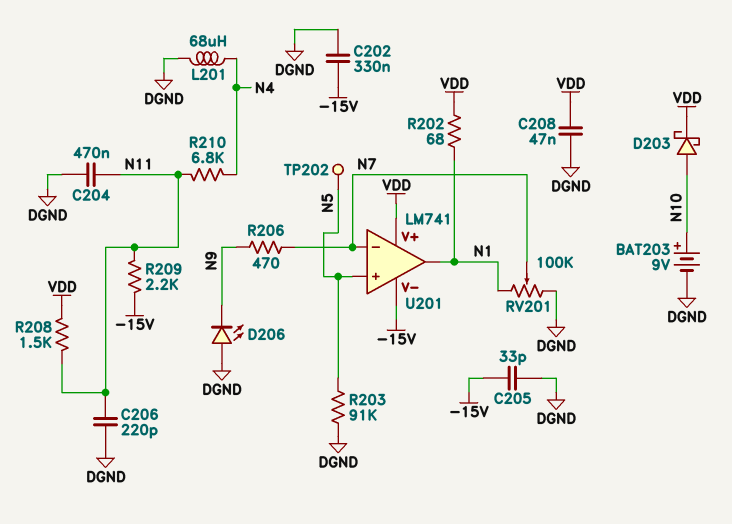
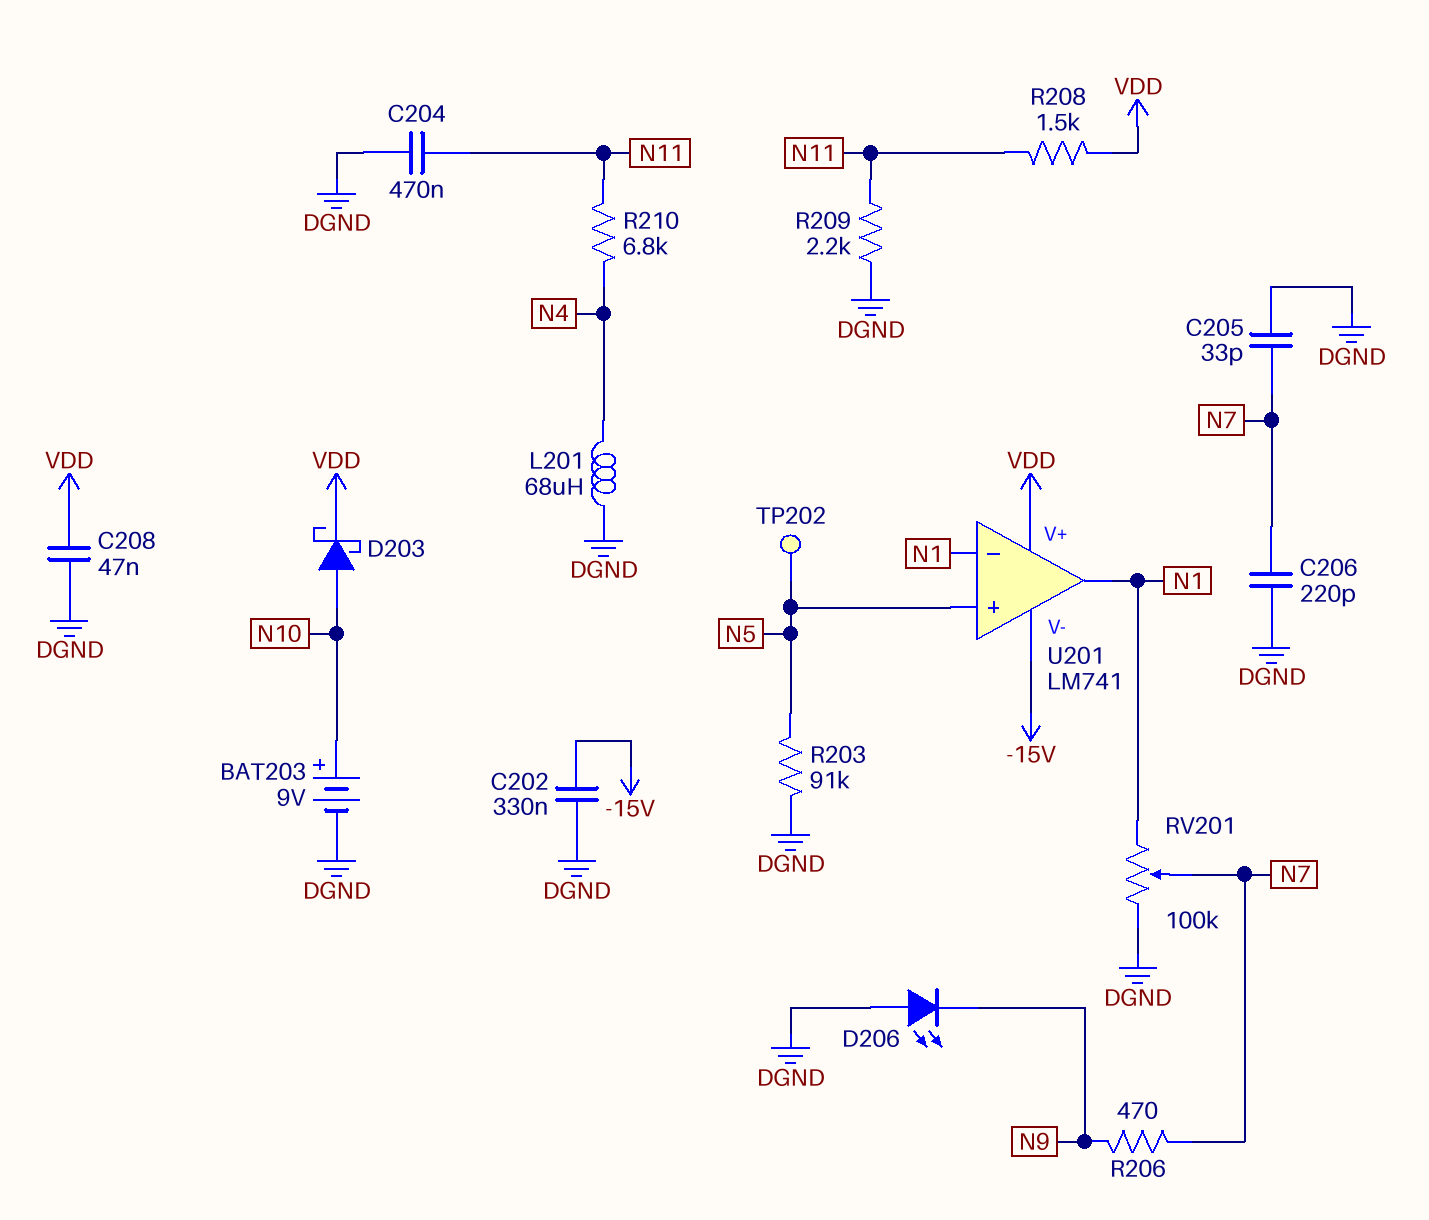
C205: 33pF (-15V, DGND) -> 33pF (DGND, N7)
C206: 220pF (DGND, N11) -> 220pF (DGND, N7)
R202: 68 (N1, VDD) -> none
R209: 2.2k (-15V, N11) -> 2.2k (DGND, N11)
U201 pin in-: N7 -> N1

